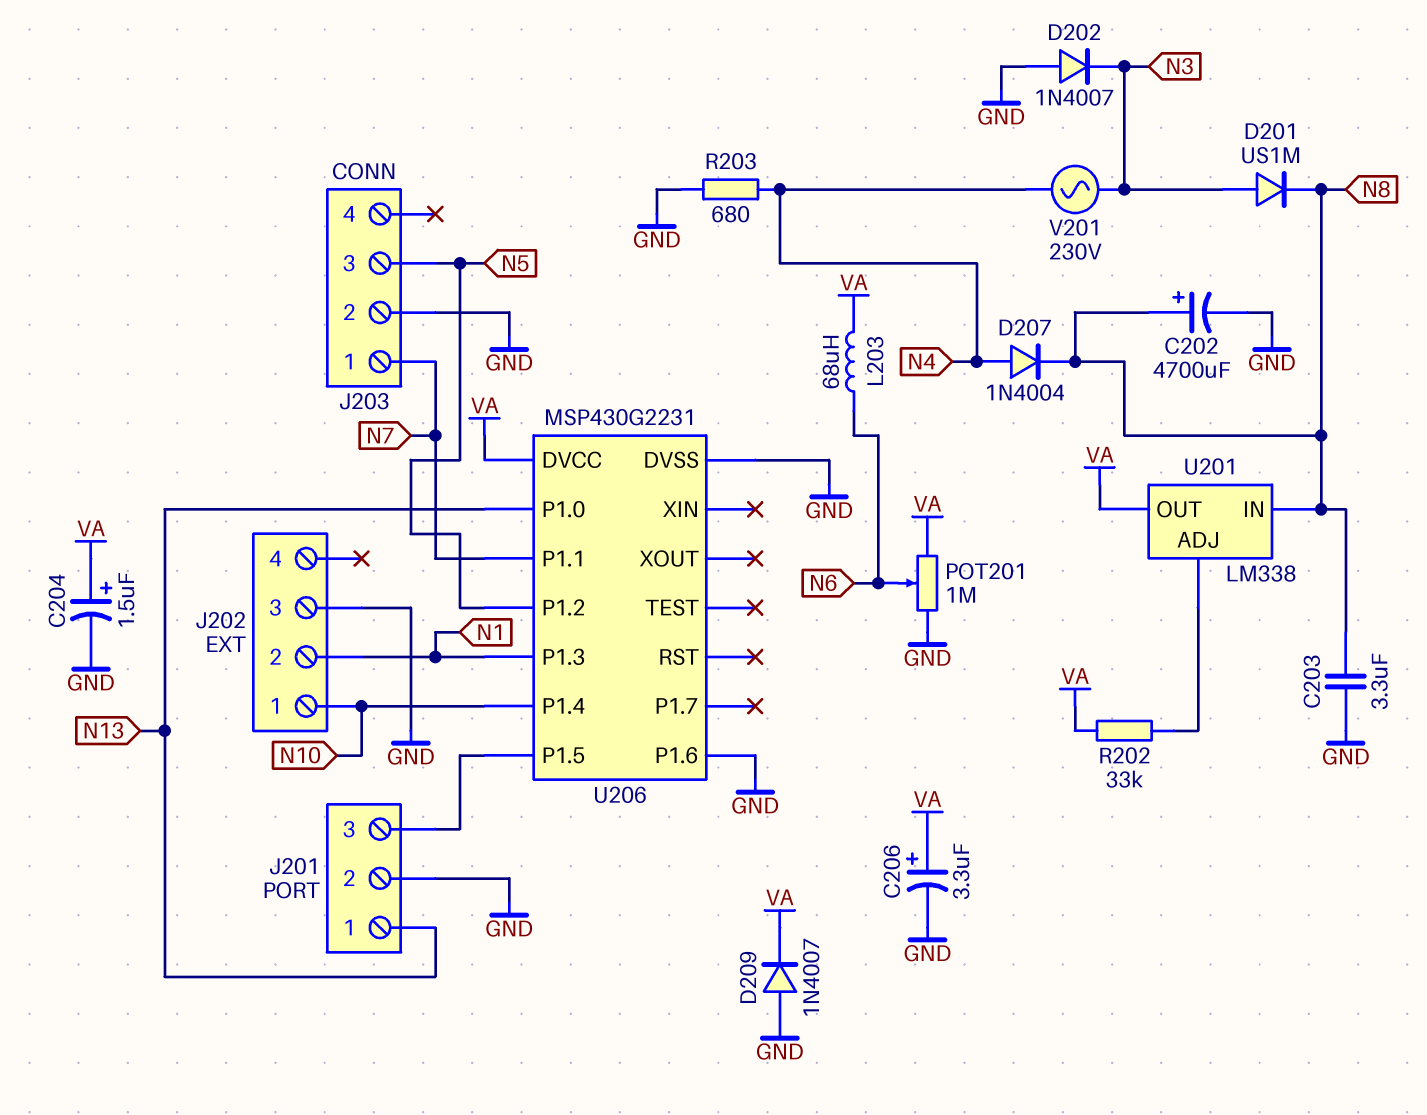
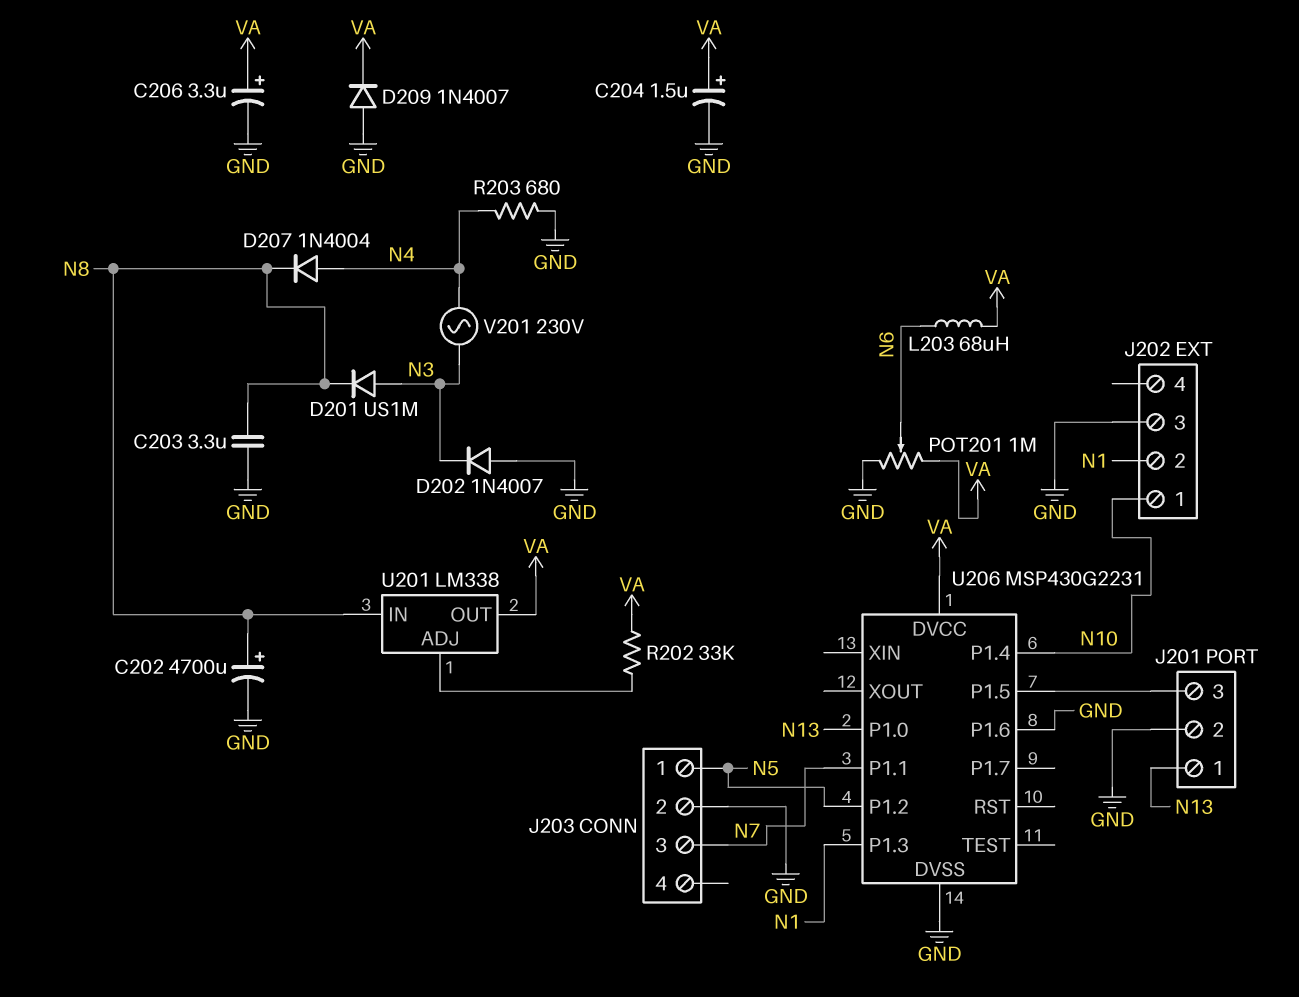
J203 pin 1: N7 -> N5
J203 pin 3: N5 -> N7

